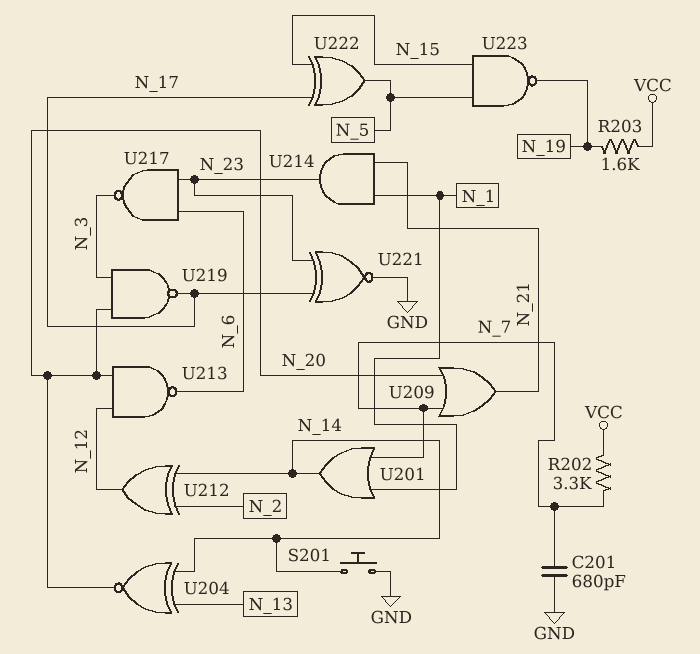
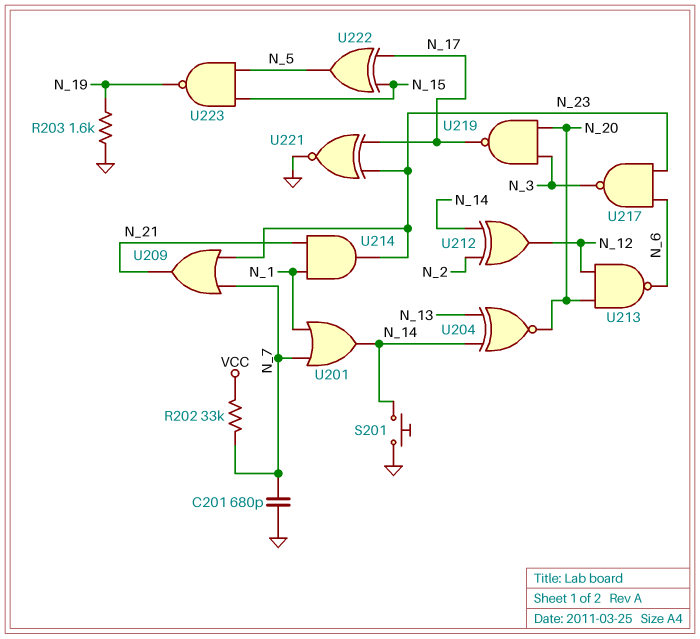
R202: 3.3k (N_7, VCC) -> 33k (N_7, VCC)
R203: 1.6k (N_19, VCC) -> 1.6k (GND, N_19)
U209: OR (in N_7, in N_20, out N_21) -> OR (in N_7, in N_23, out N_21)

